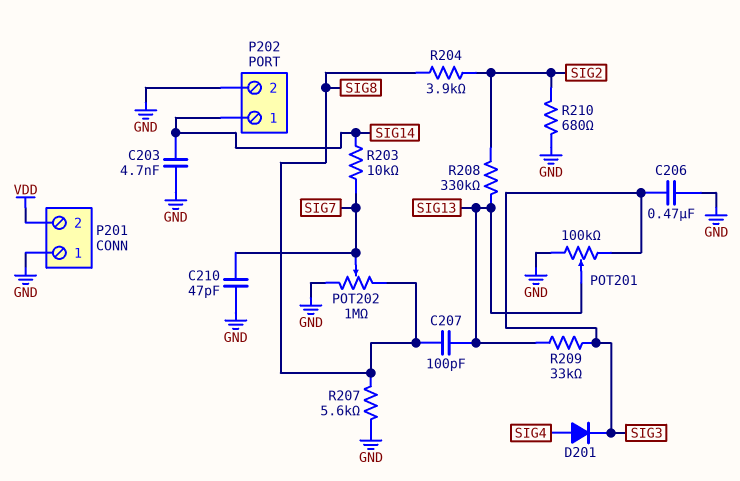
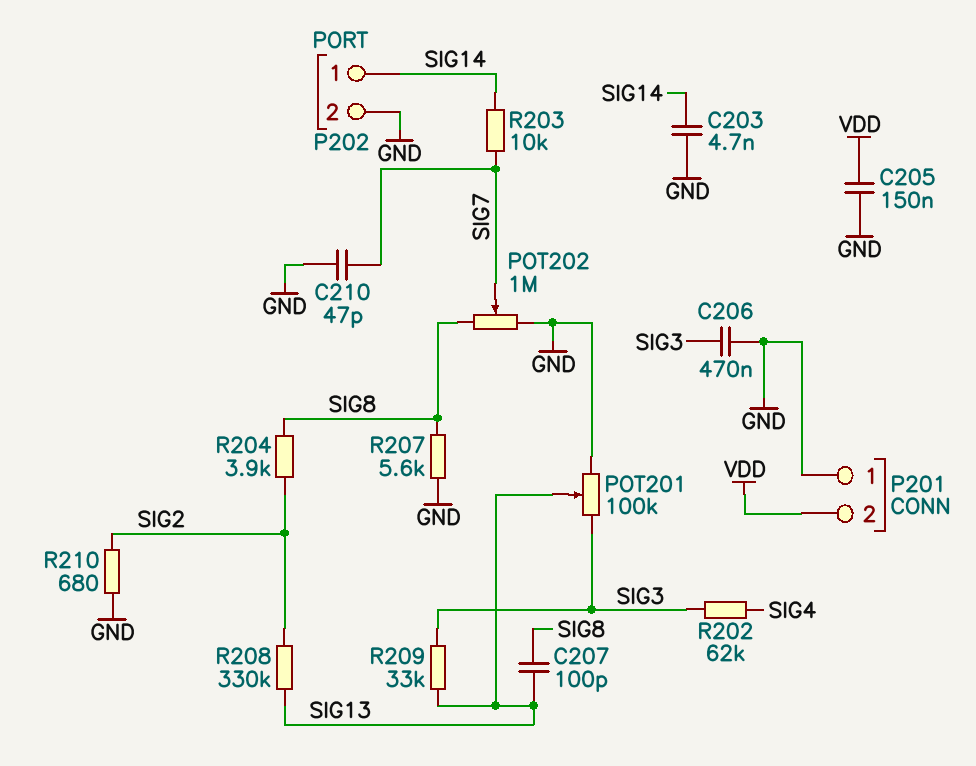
C205: none -> 150nF (GND, VDD)
D201: diode (A SIG4, K SIG3) -> none
R202: none -> 62k (SIG3, SIG4)

